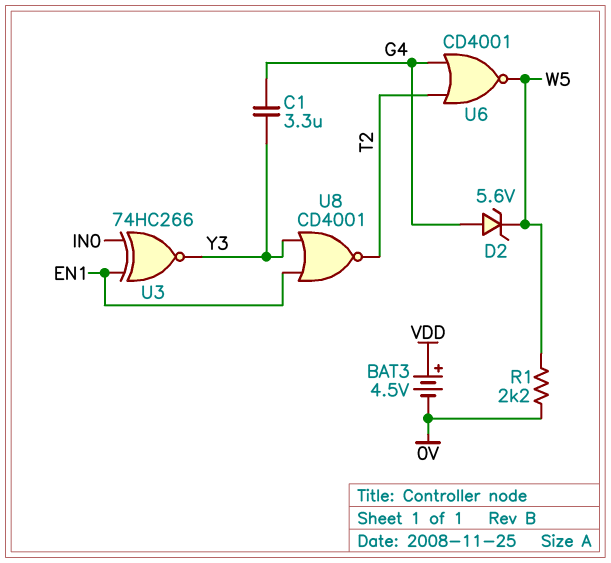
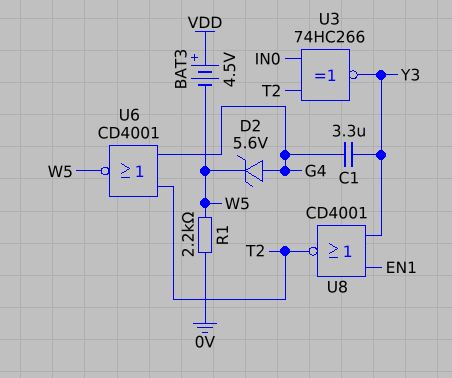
BAT3: 4.5V (plus VDD, minus 0V) -> 4.5V (plus VDD, minus W5)
U3: XNOR 74HC266 (in EN1, in IN0, out Y3) -> XNOR 74HC266 (in IN0, in T2, out Y3)

